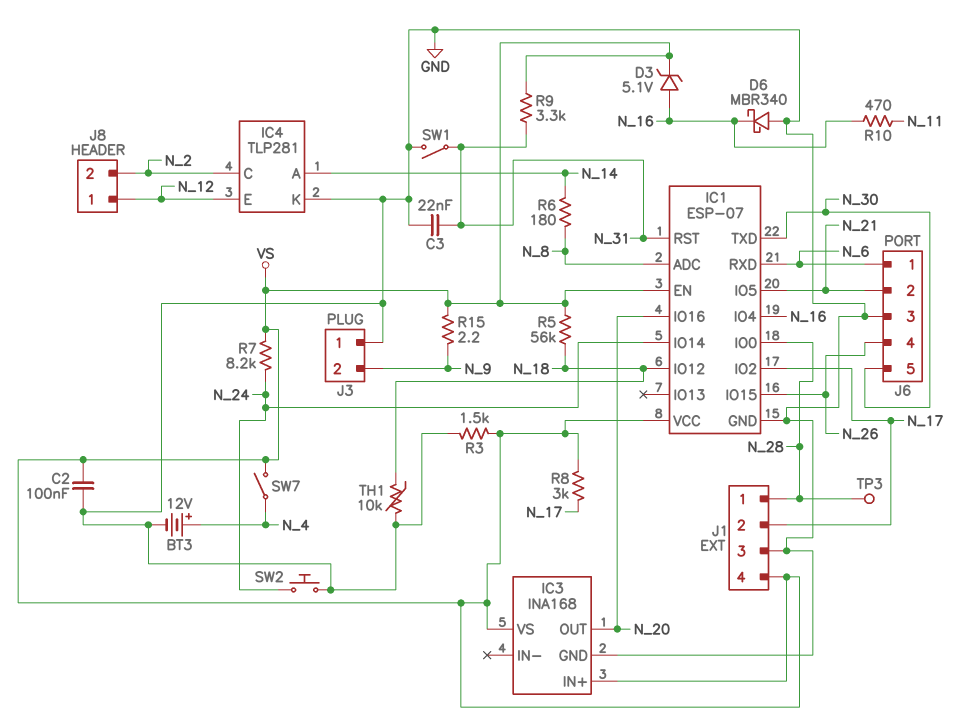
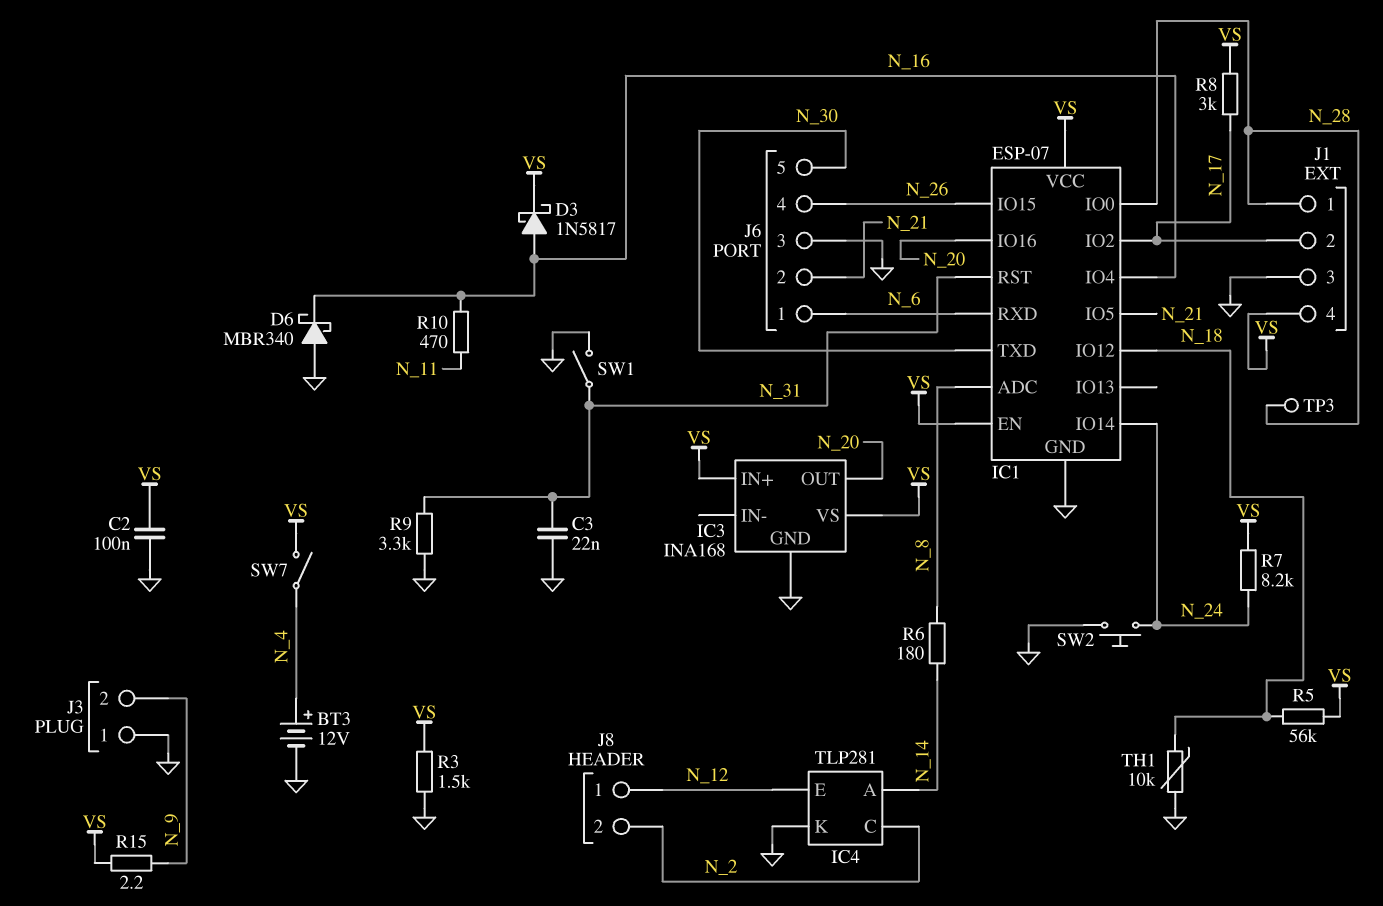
D3: zener 5.1V (A N_16, K VS) -> schottky 1N5817 (A N_16, K VS)
R9: 3.3k (N_31, VS) -> 3.3k (GND, N_31)

